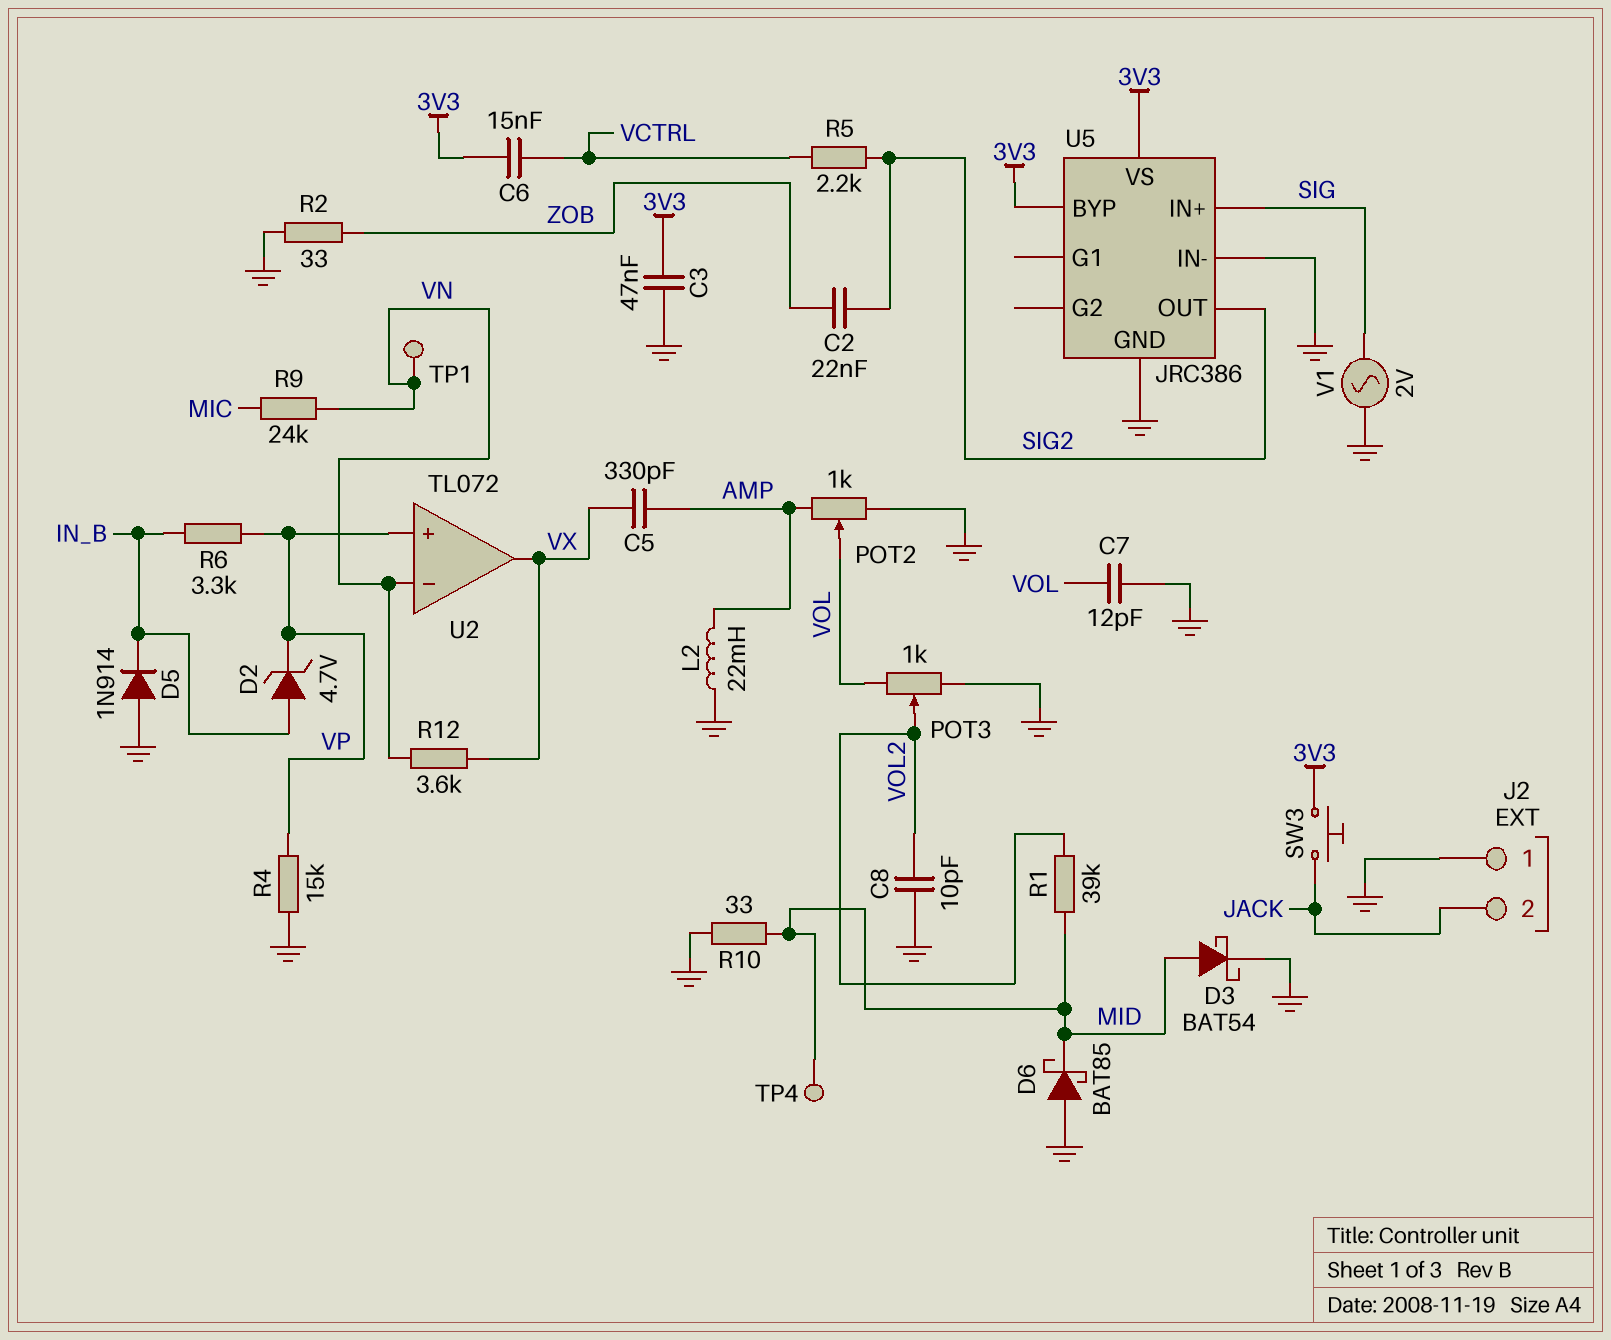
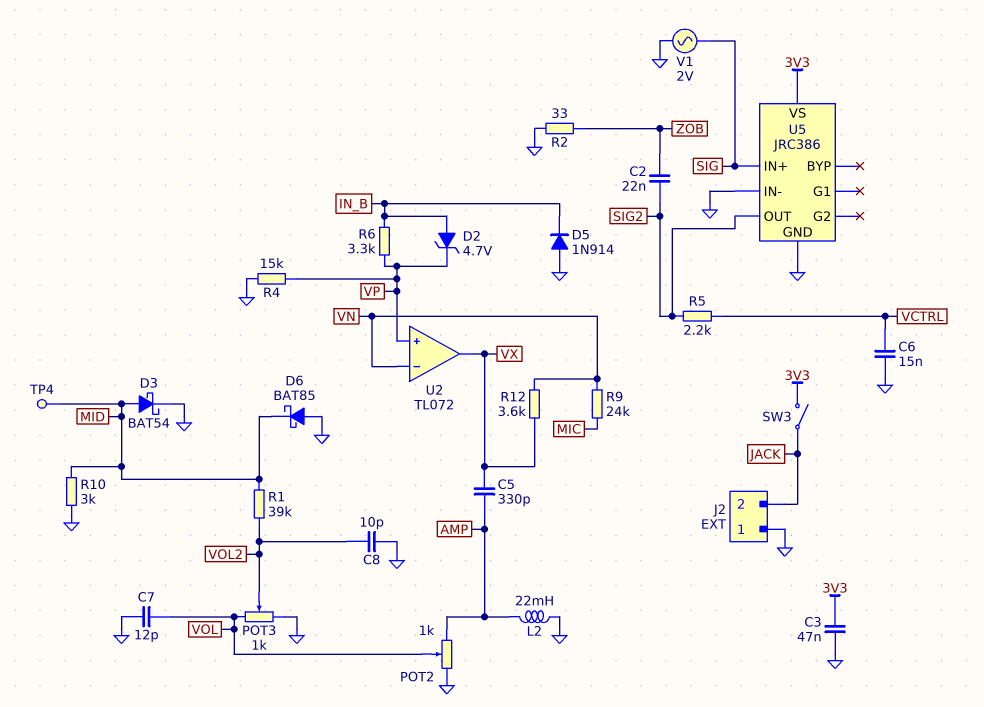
C6: 15nF (3V3, VCTRL) -> 15nF (GND, VCTRL)
R10: 33 (GND, MID) -> 3k (GND, MID)
SW3: button (3V3, JACK) -> switch (3V3, JACK)
TP1: test point (VN) -> none
U5 pin BYP: 3V3 -> none

